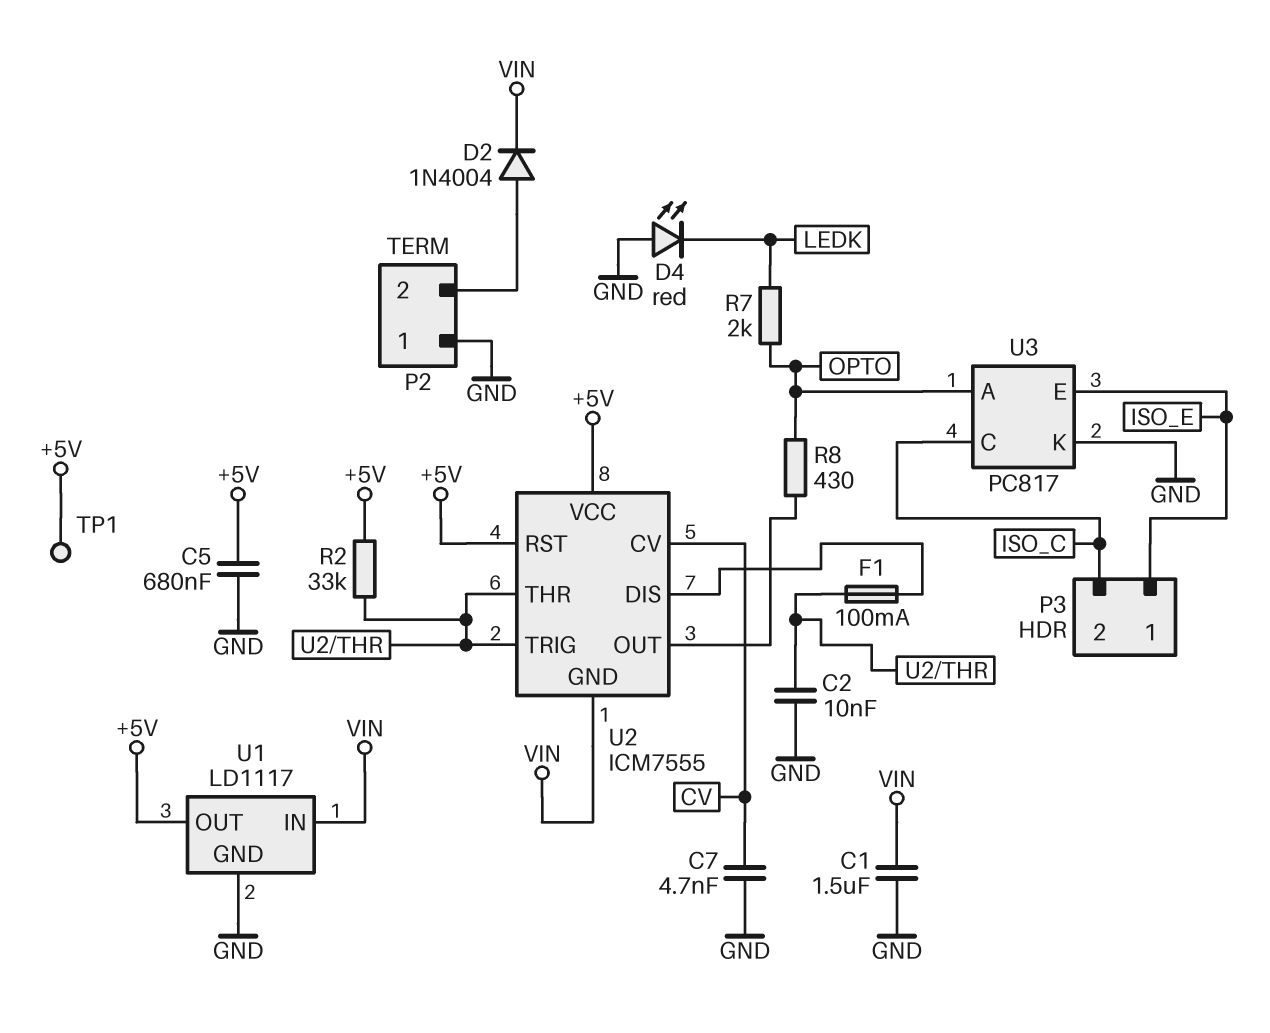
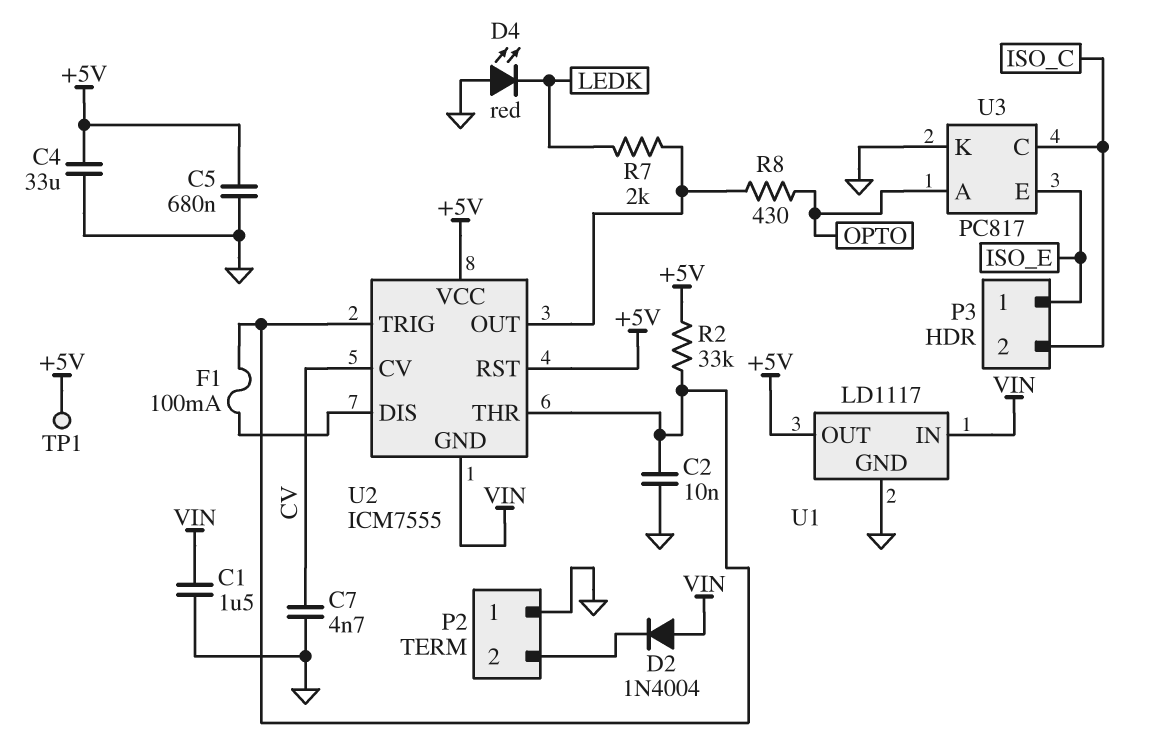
C4: none -> 33uF (+5V, GND)
D2: diode 1N4004 (A P2/2, K VIN) -> diode 1N4004 (A VIN, K P2/2)
R7: 2k (LEDK, OPTO) -> 2k (LEDK, U2/OUT)

